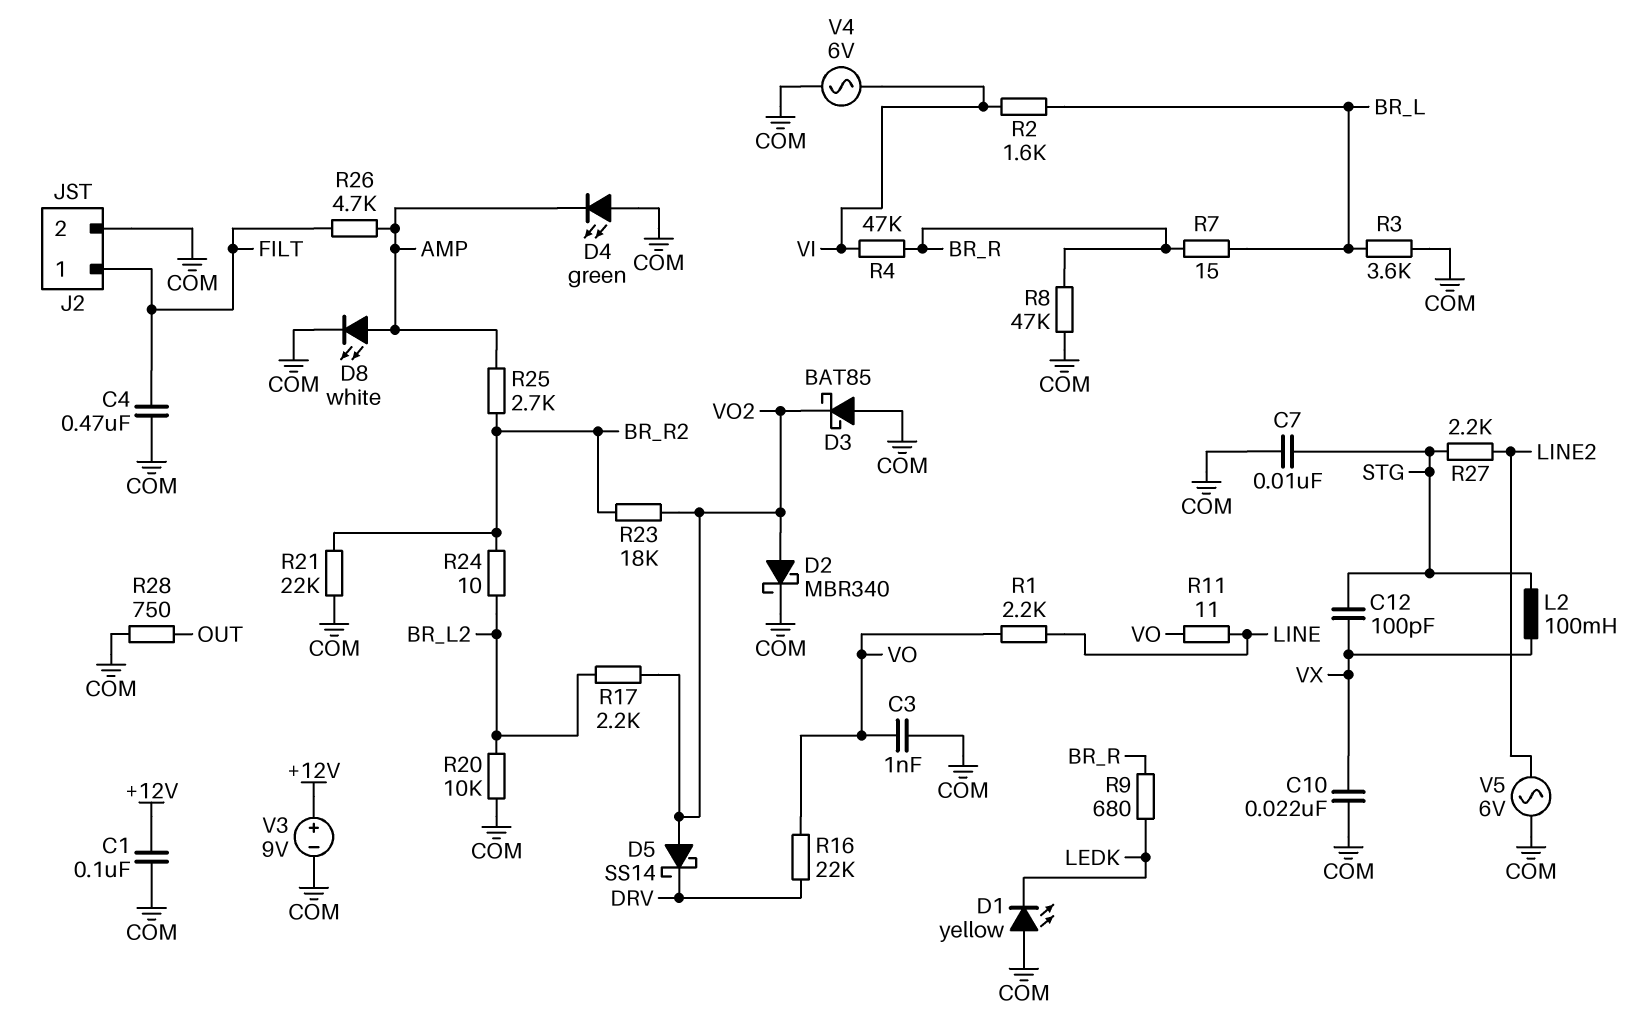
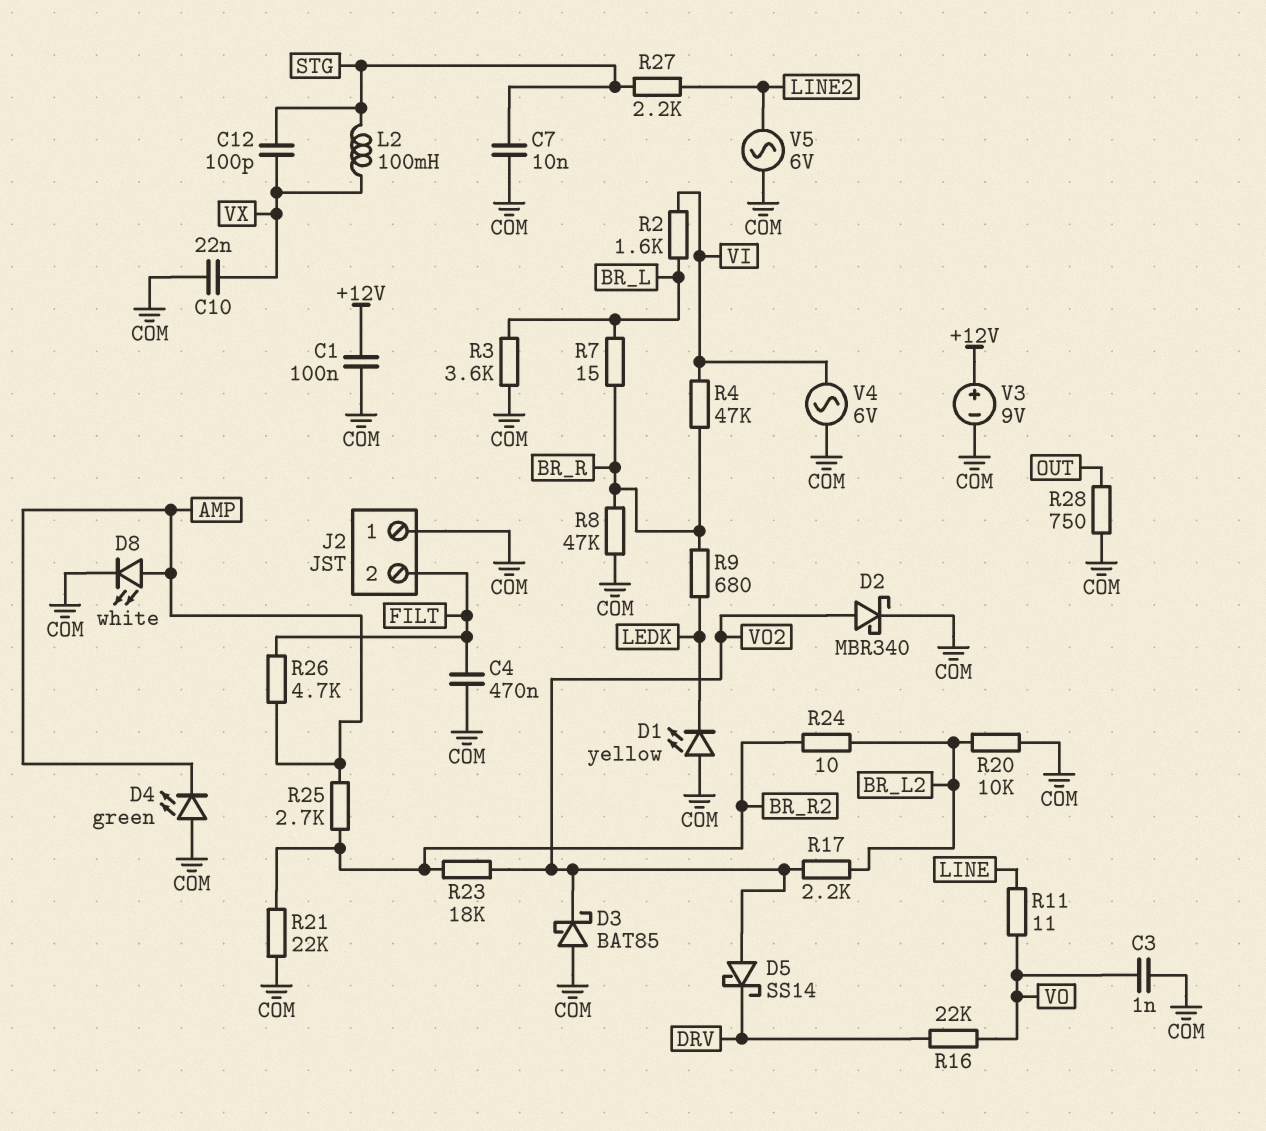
J2 pin 1: FILT -> COM
J2 pin 2: COM -> FILT
R1: 2.2k (LINE, VO) -> none

